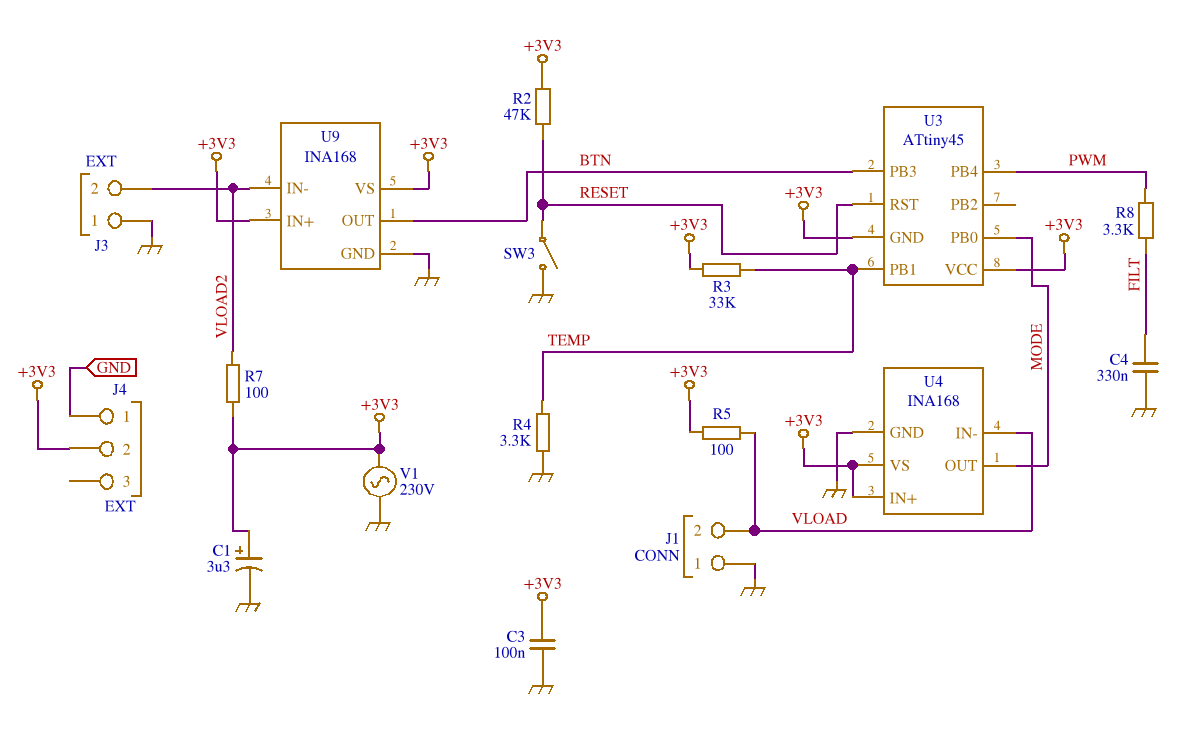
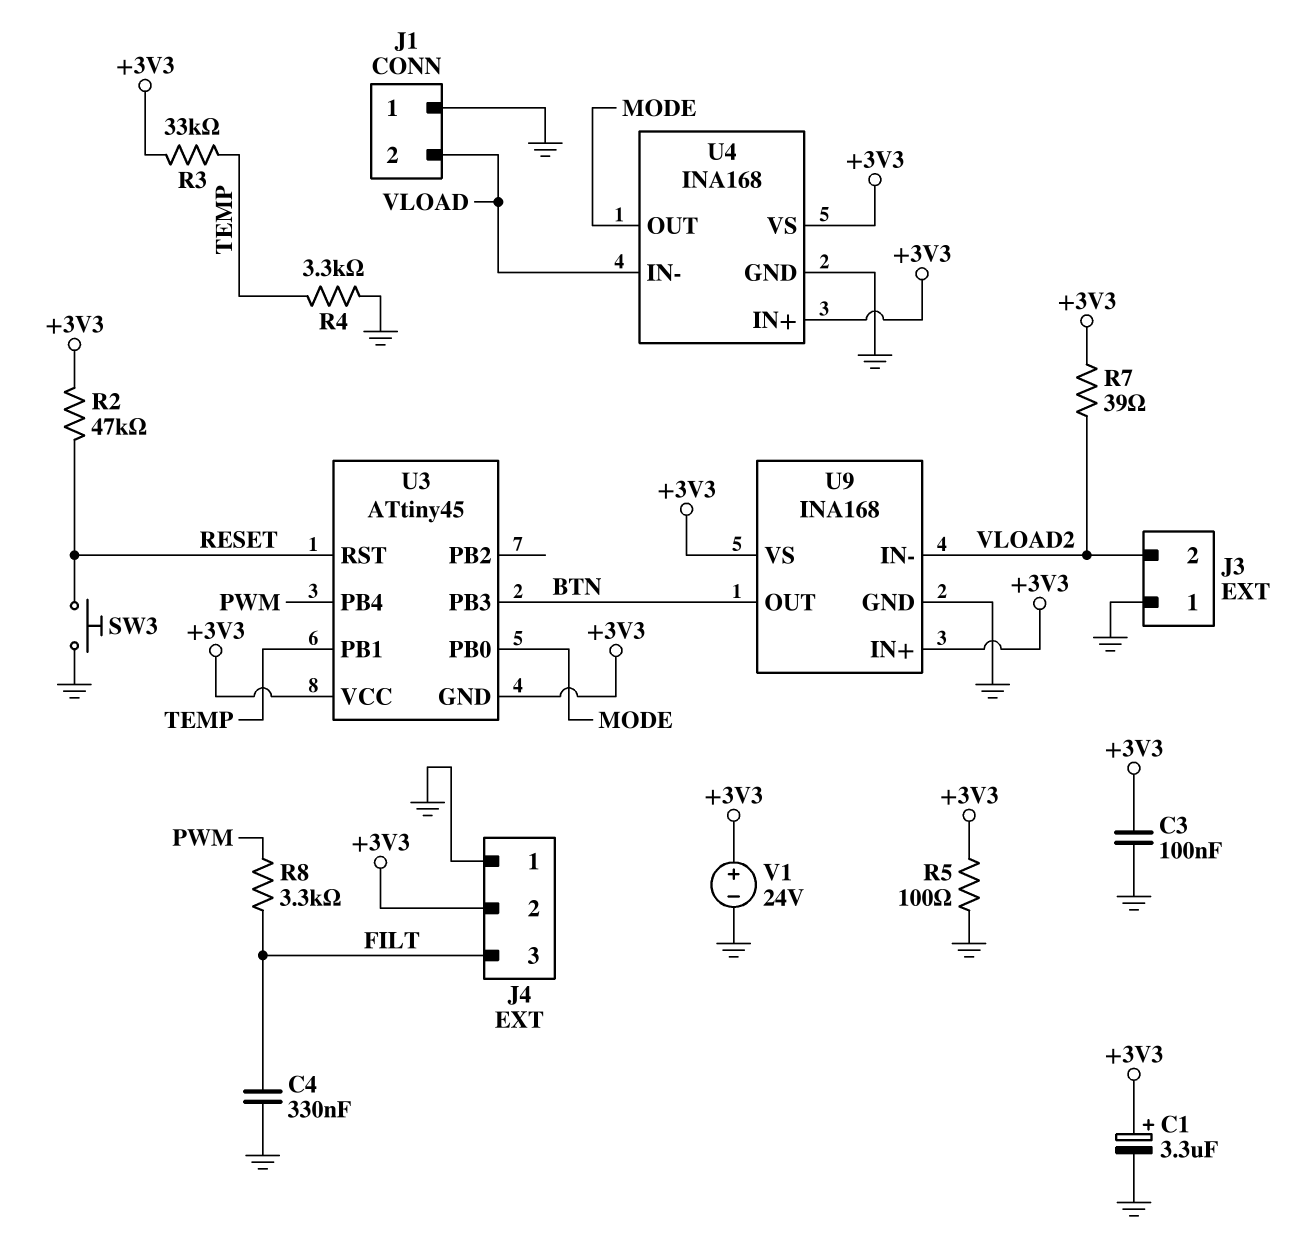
J4 pin 3: none -> FILT
R5: 100 (+3V3, VLOAD) -> 100 (+3V3, GND)
R7: 100 (+3V3, VLOAD2) -> 39 (+3V3, VLOAD2)
SW3: switch (GND, RESET) -> button (GND, RESET)
V1: AC 230V (+3V3, GND) -> 24V (plus +3V3, minus GND)

